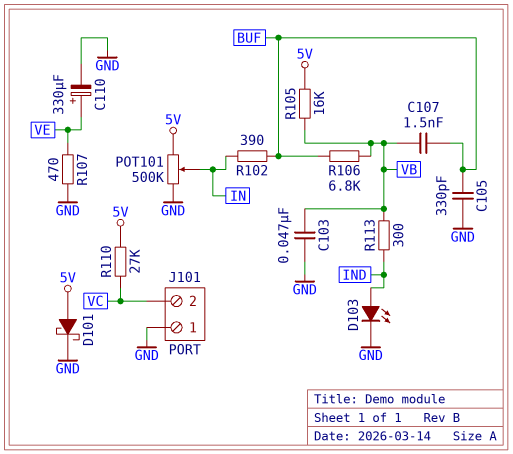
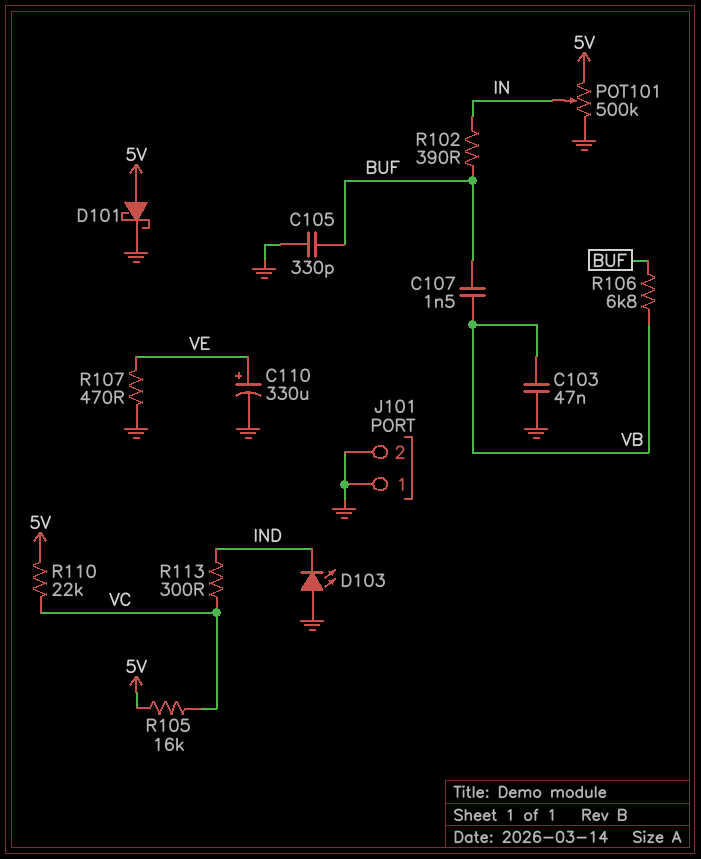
D103: LED (A IND, K GND) -> LED (A GND, K IND)
J101 pin 2: VC -> GND
R105: 16k (5V, VB) -> 16k (5V, VC)
R110: 27k (5V, VC) -> 22k (5V, VC)
R113: 300 (IND, VB) -> 300 (IND, VC)

